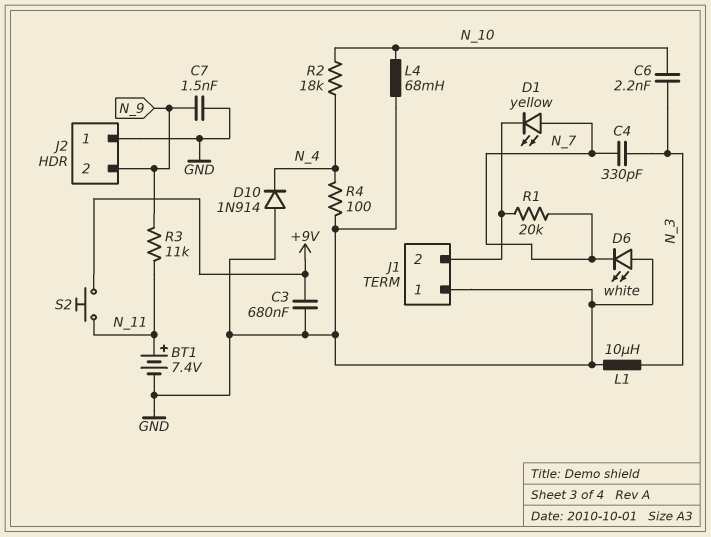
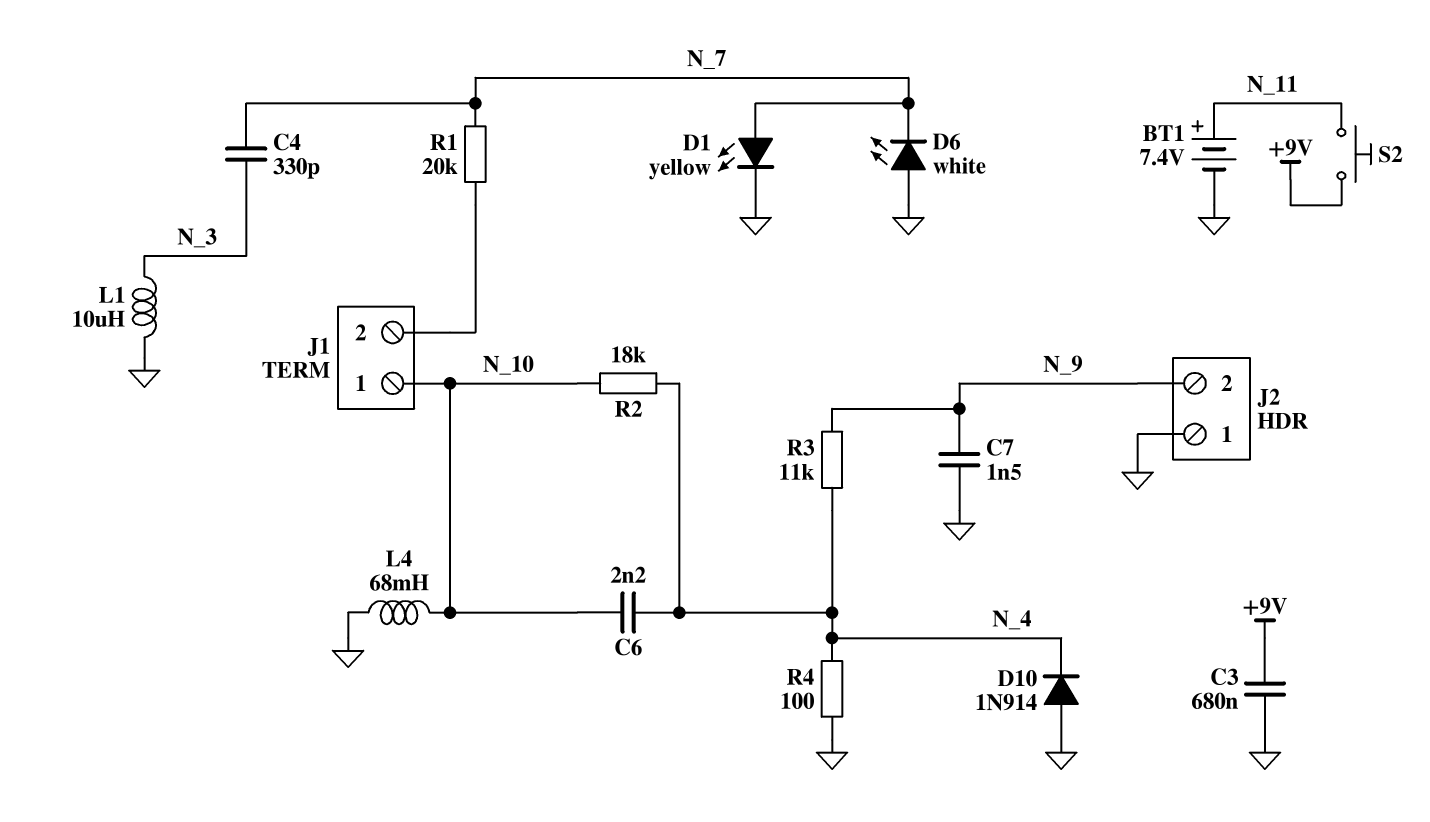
C6: 2.2nF (N_3, N_10) -> 2.2nF (N_4, N_10)
D1: LED yellow (A N_7, K J1/2) -> LED yellow (A N_7, K GND)
J1 pin 1: GND -> N_10
R3: 11k (N_9, N_11) -> 11k (N_4, N_9)

